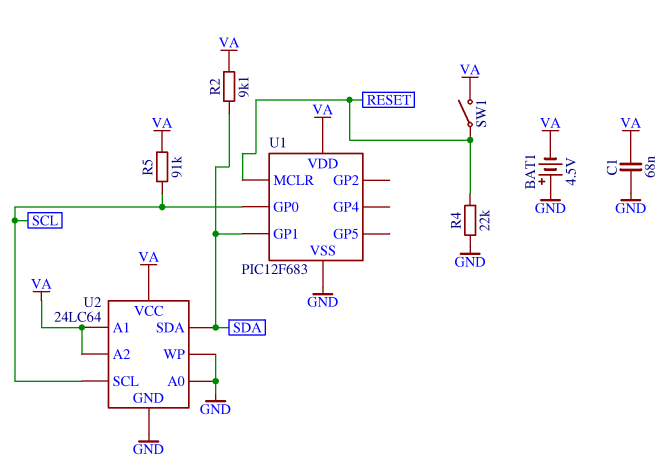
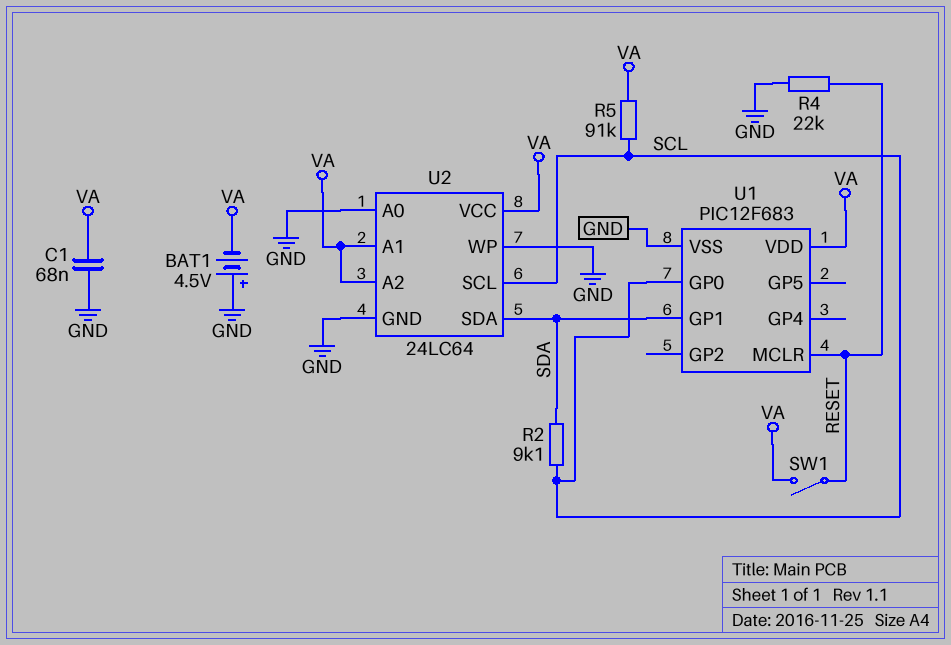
R2: 9.1k (SDA, VA) -> 9.1k (SCL, SDA)

